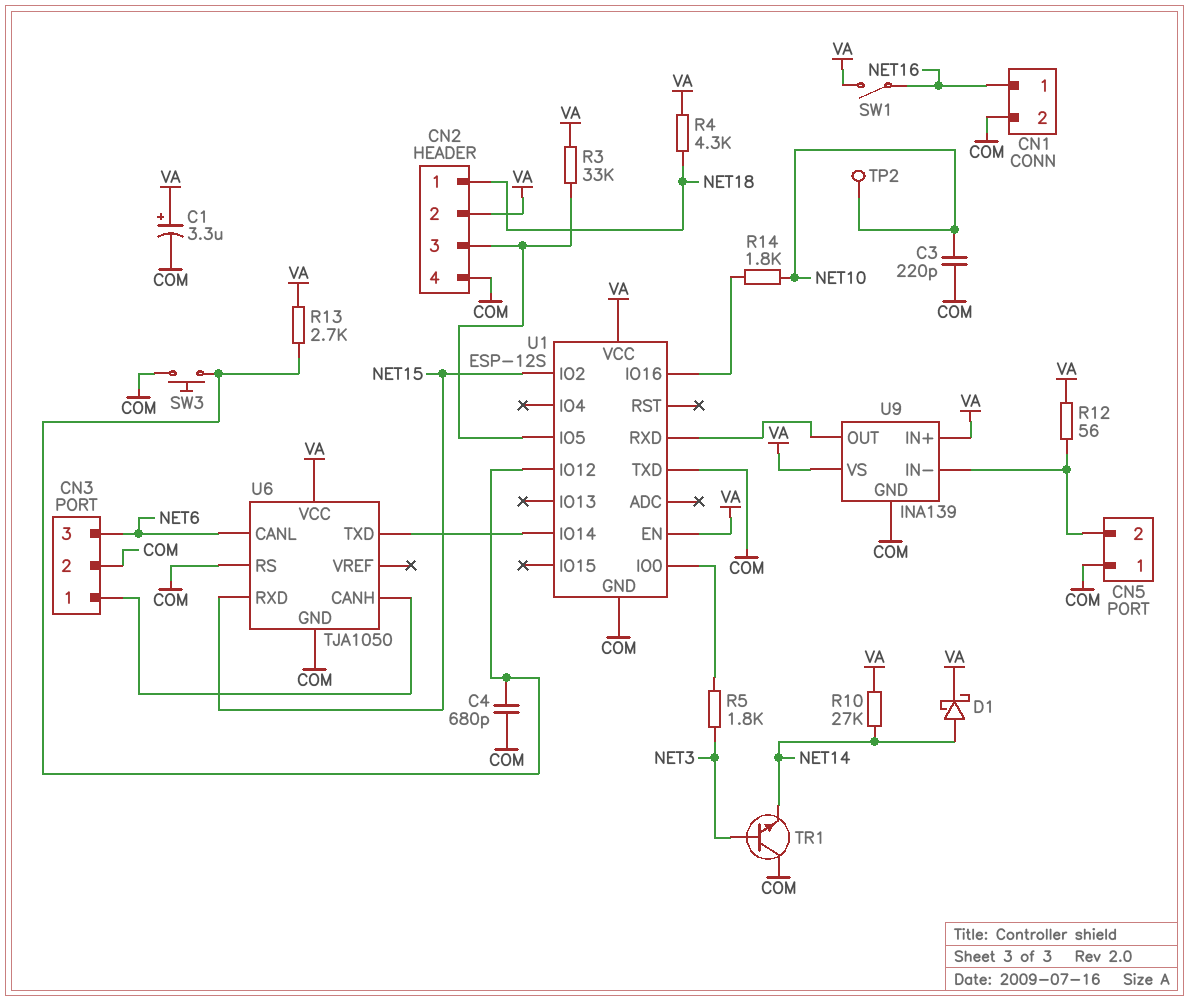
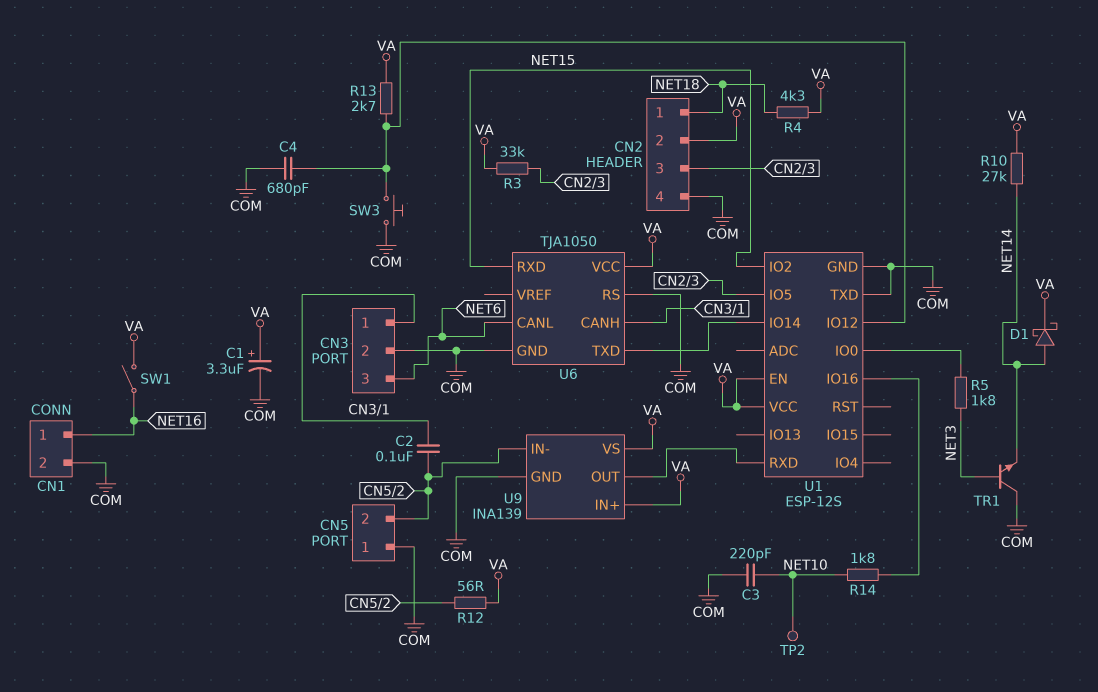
C2: none -> 100nF (CN3/1, CN5/2)

